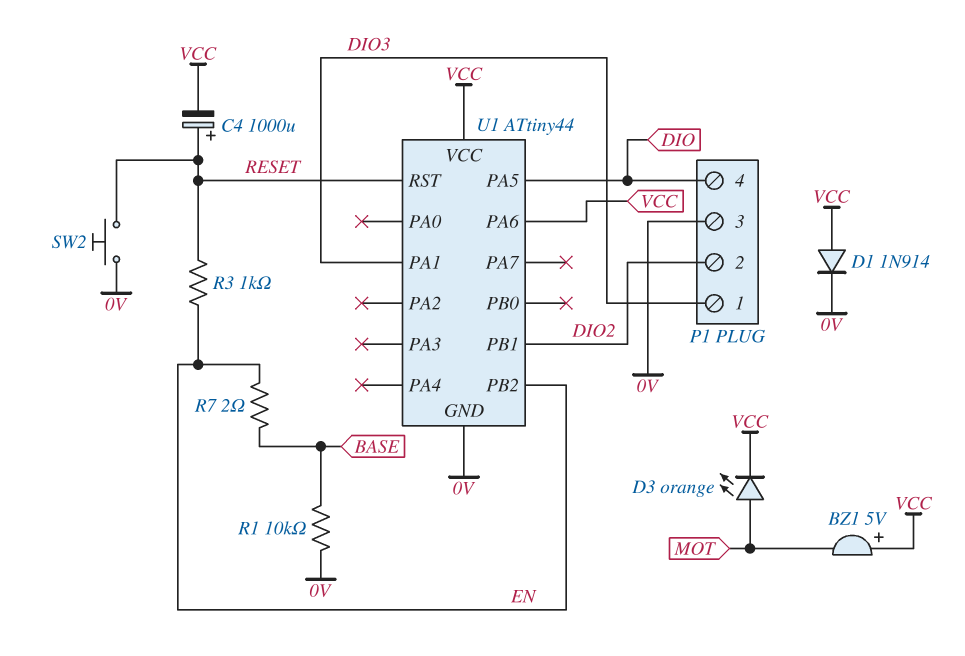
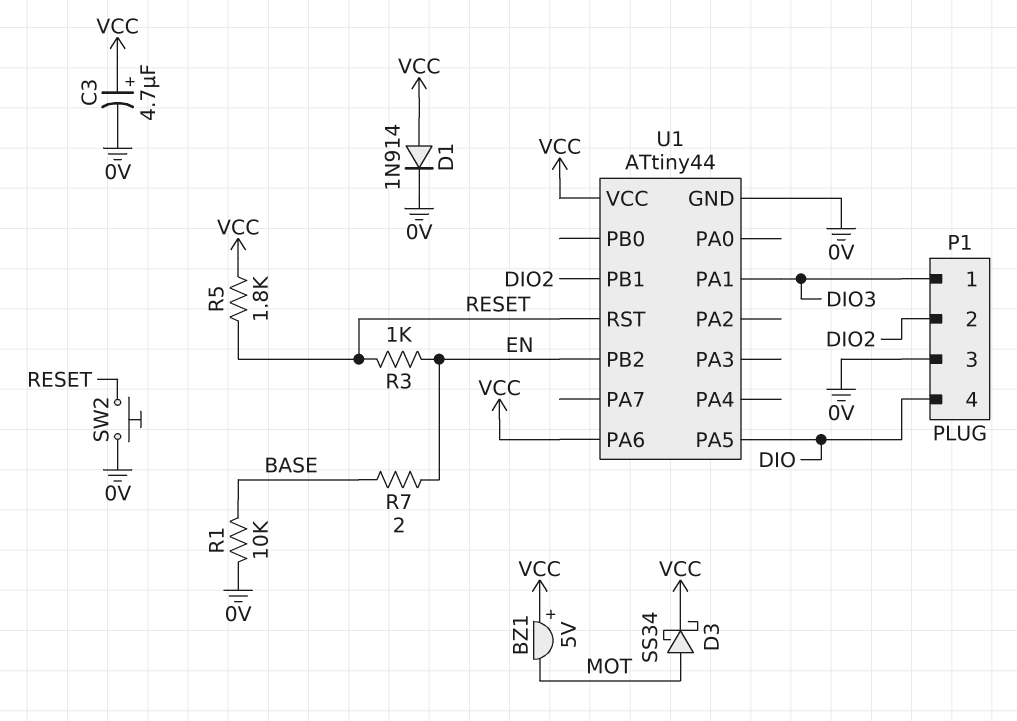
C3: none -> 4.7uF (plus VCC, minus 0V)
C4: 1000uF (plus RESET, minus VCC) -> none
D3: LED orange (A MOT, K VCC) -> schottky SS34 (A MOT, K VCC)
R5: none -> 1.8k (RESET, VCC)

